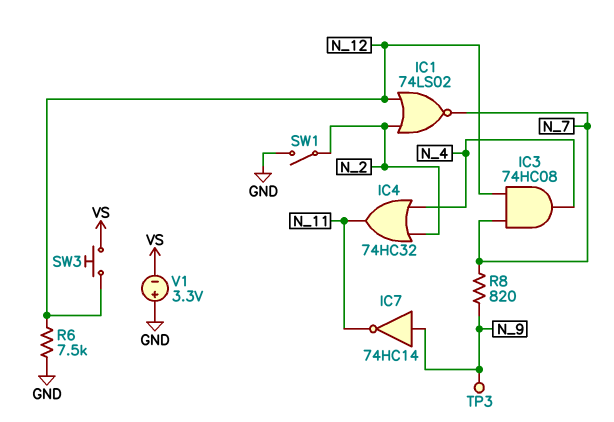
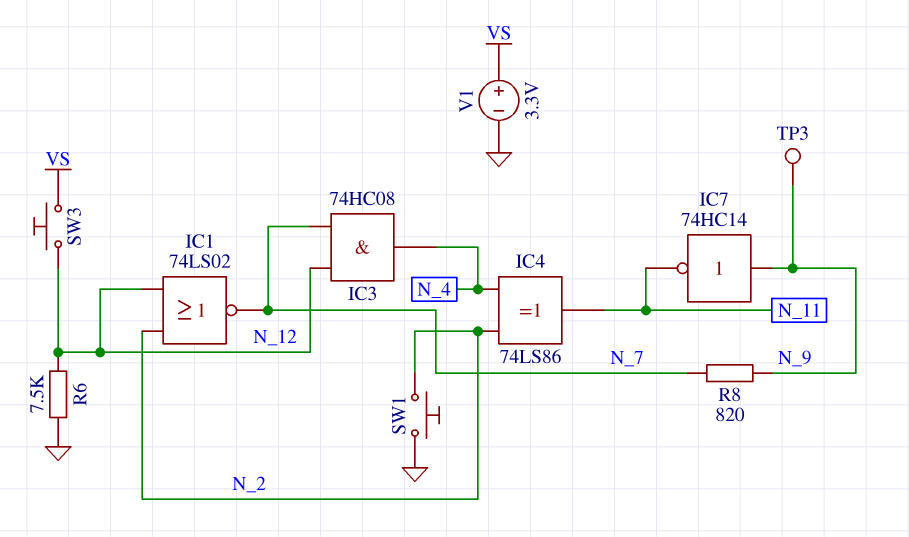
IC4: OR 74HC32 (in N_2, in N_4, out N_11) -> XOR 74LS86 (in N_2, in N_4, out N_11)
SW1: switch (GND, N_2) -> button (GND, N_2)
V1: 3.3V (plus GND, minus VS) -> 3.3V (plus VS, minus GND)

